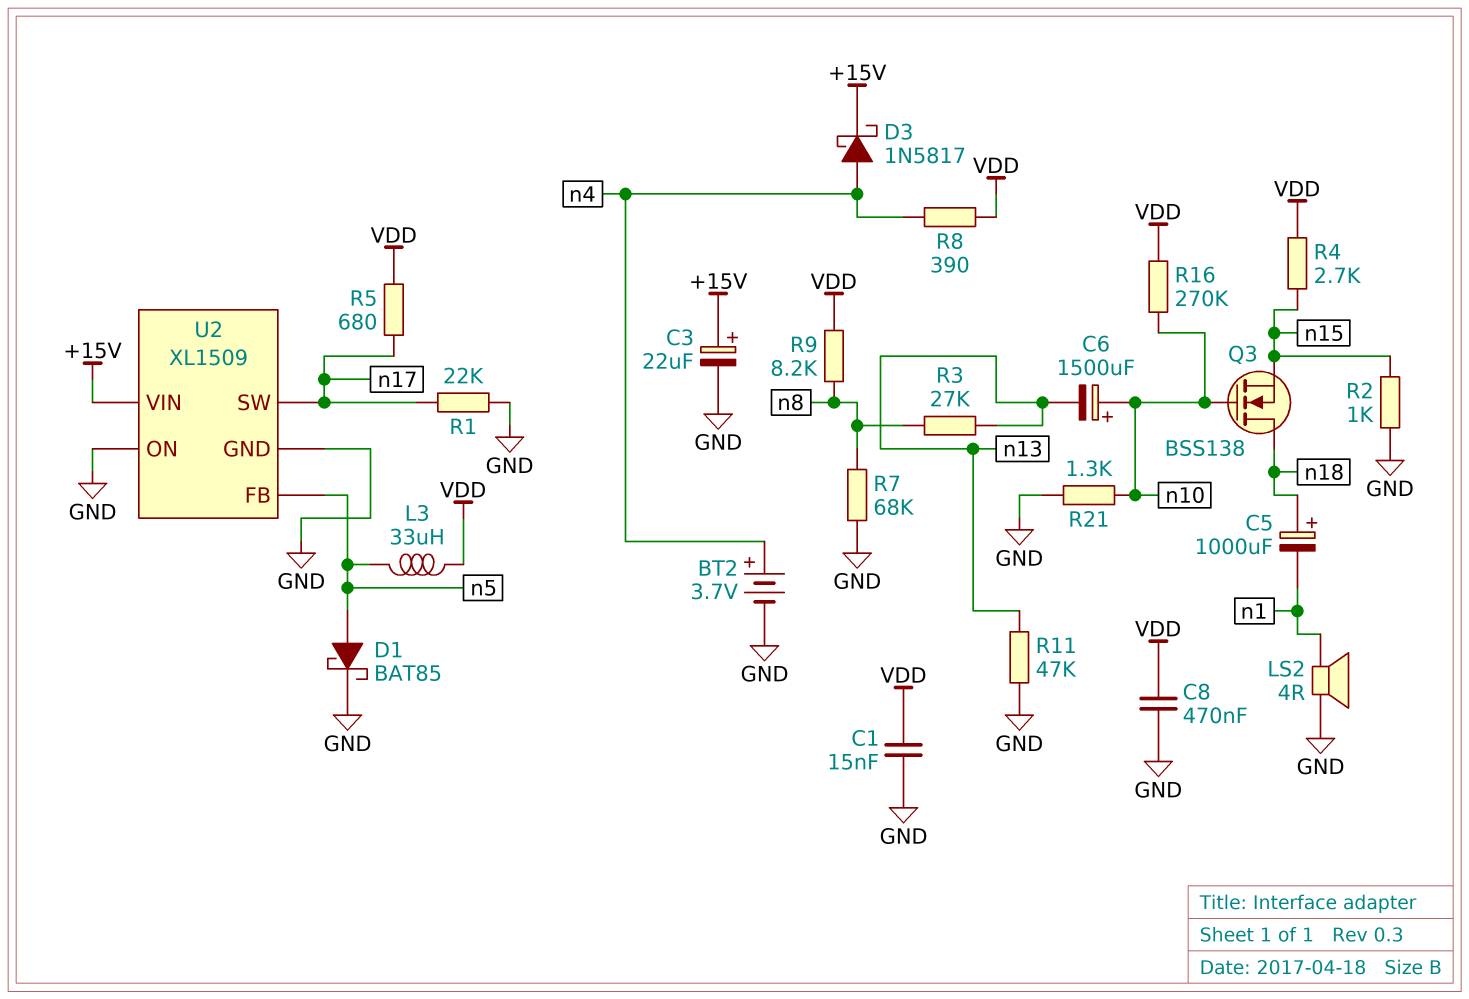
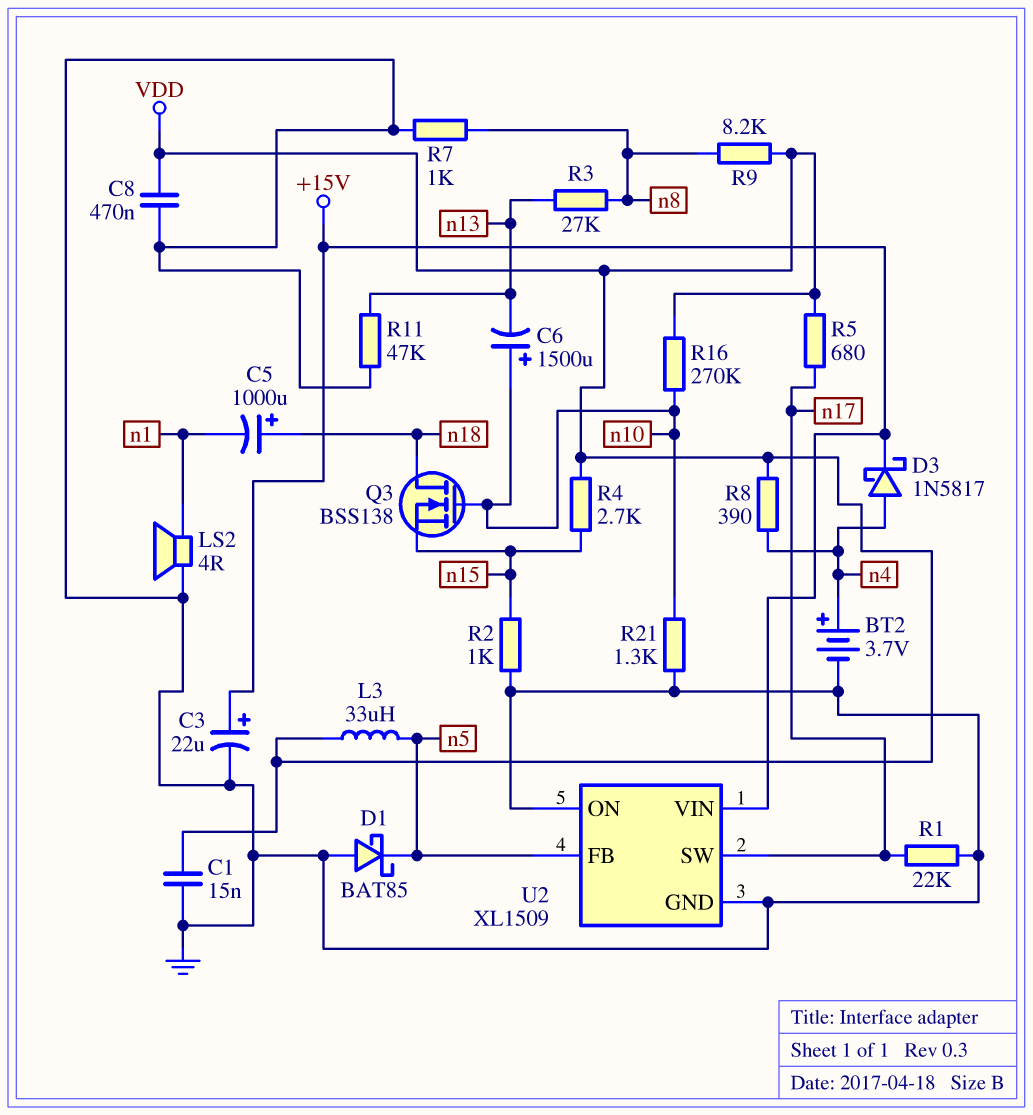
D1: schottky BAT85 (A n5, K GND) -> schottky BAT85 (A GND, K n5)
R7: 68k (GND, n8) -> 1k (GND, n8)

